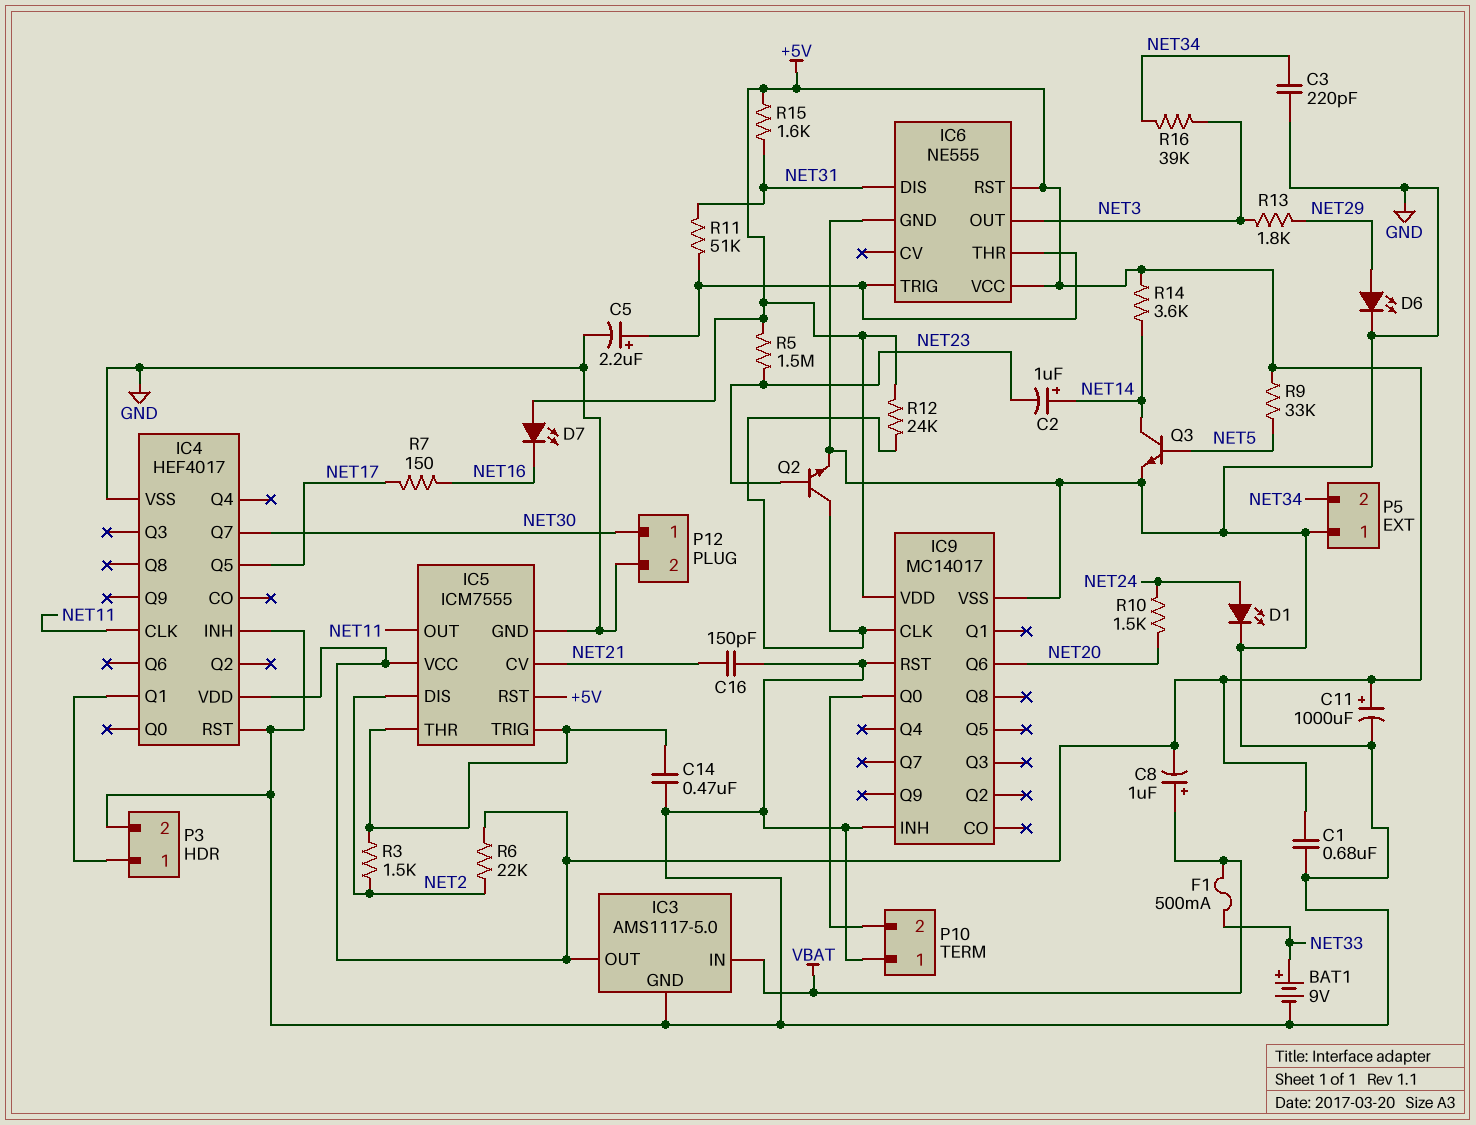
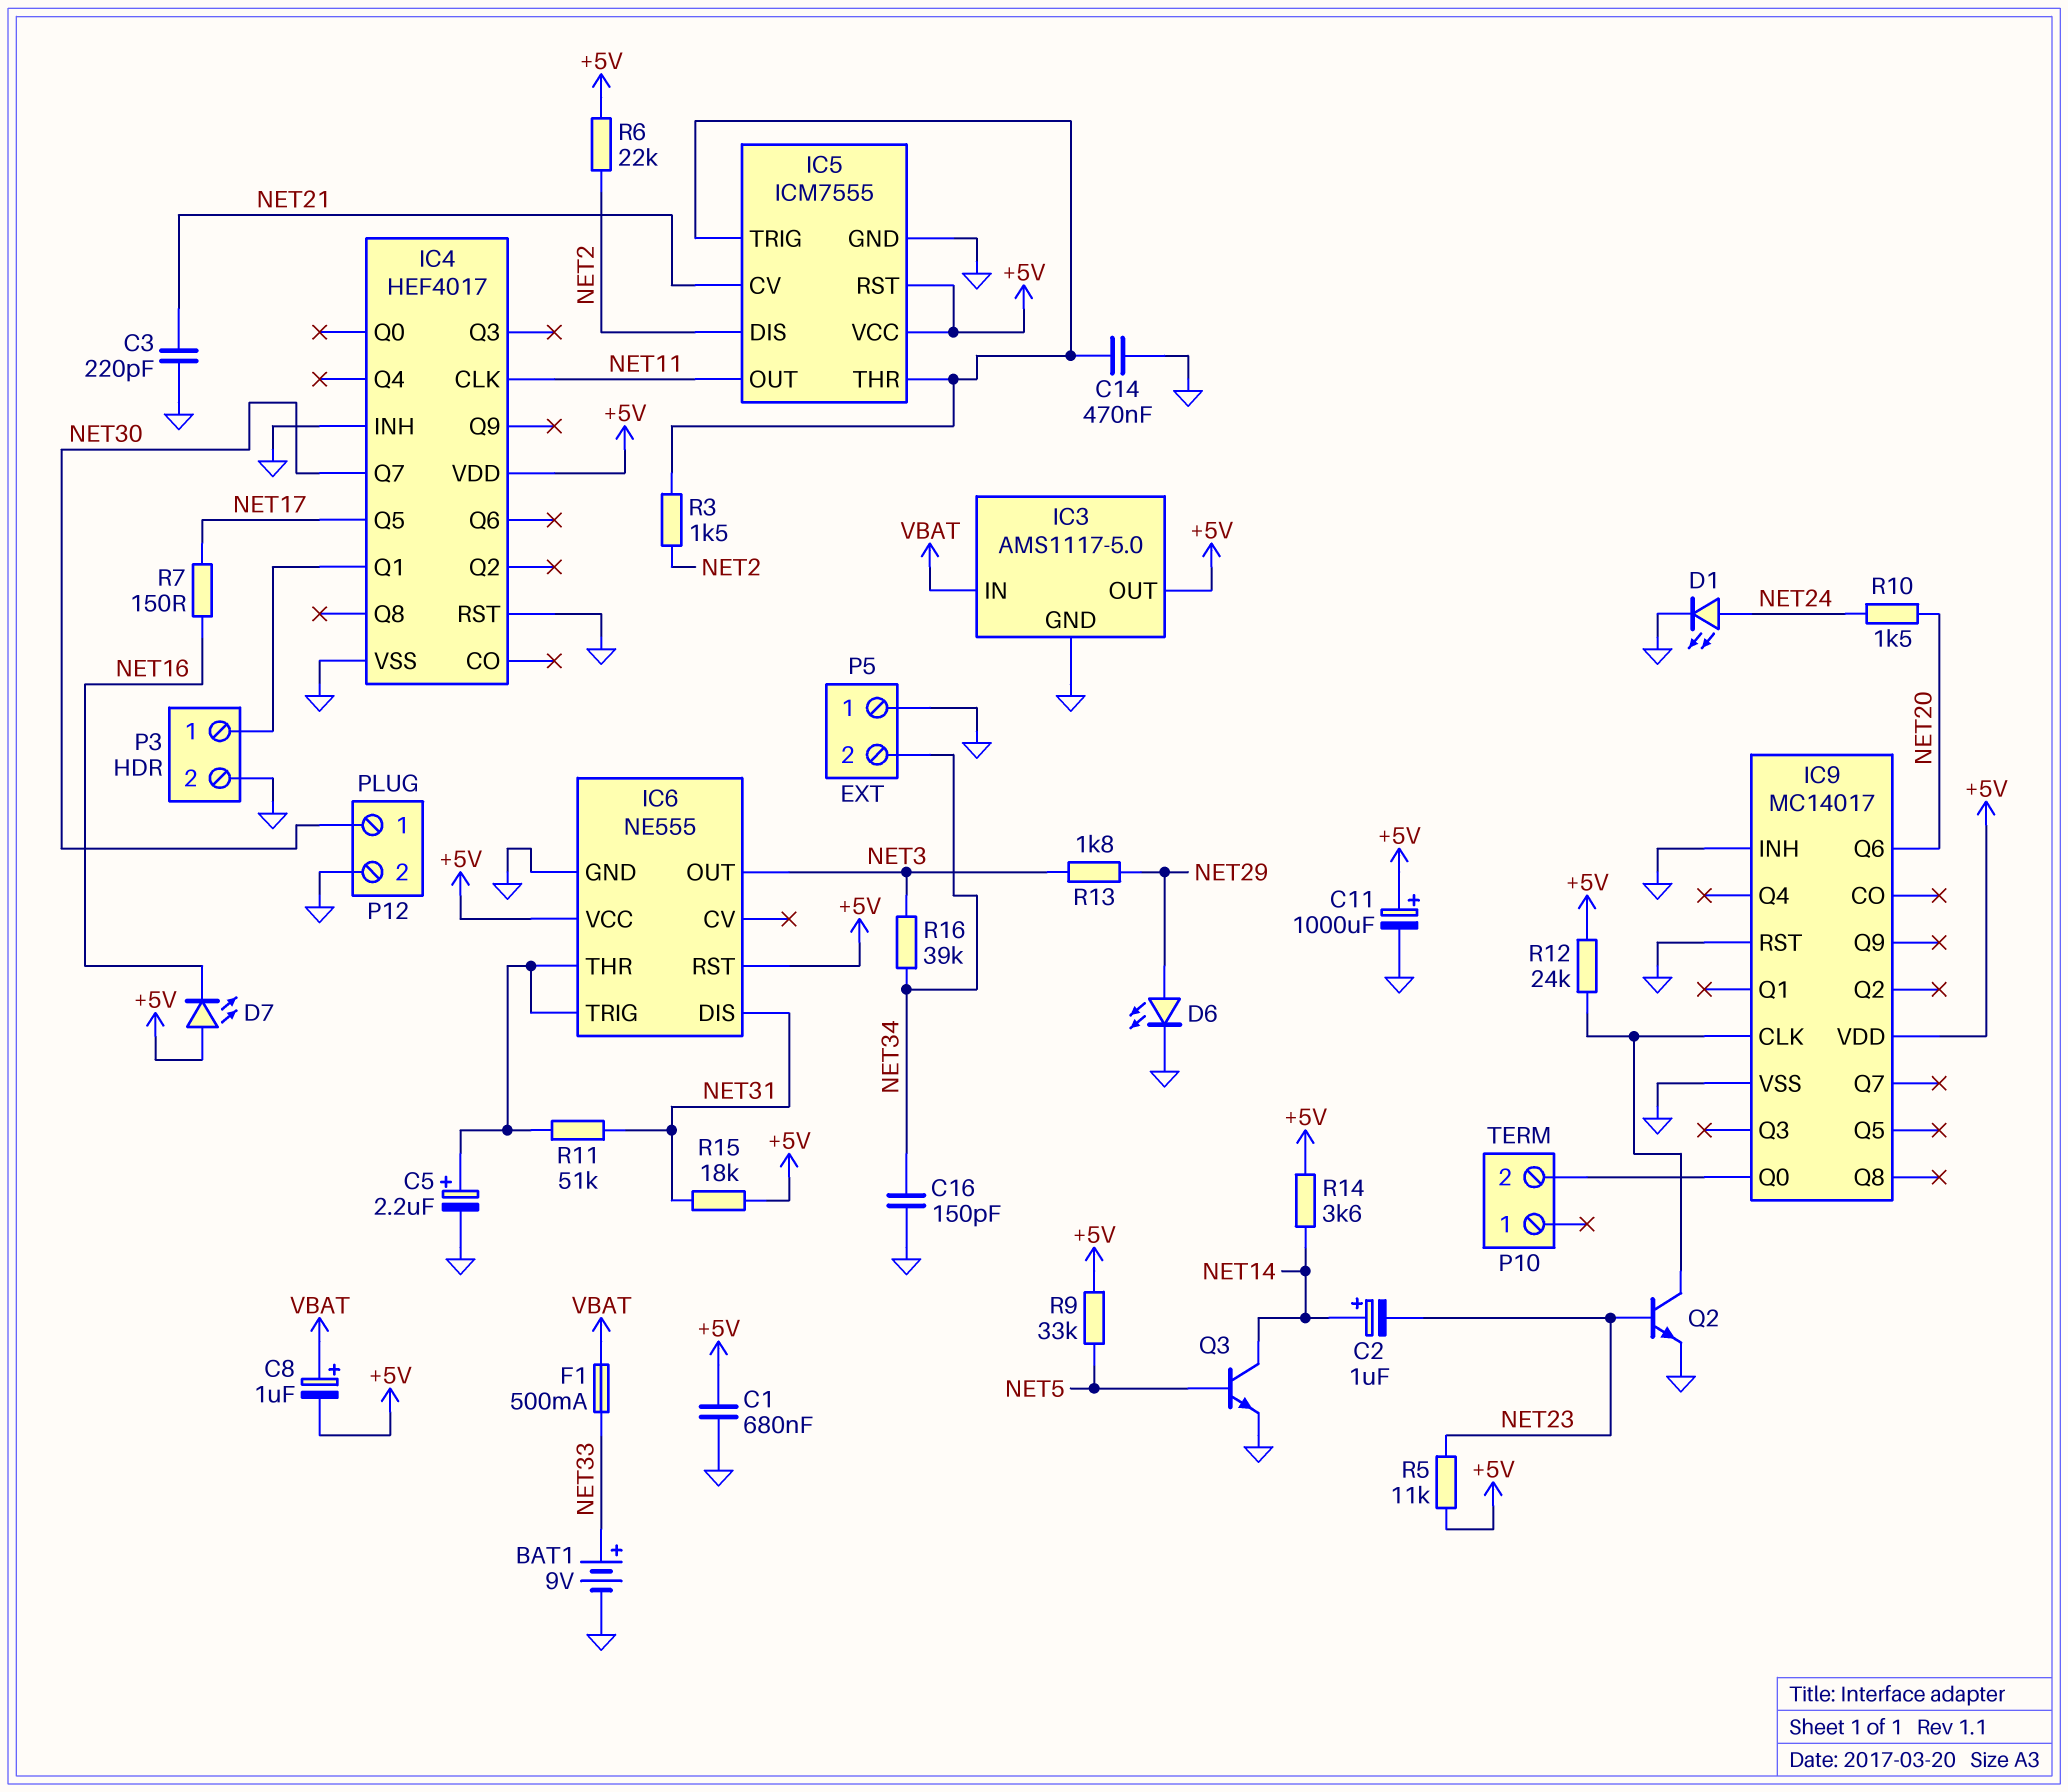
C3: 220pF (GND, NET34) -> 220pF (GND, NET21)
C16: 150pF (GND, NET21) -> 150pF (GND, NET34)
P10 pin 1: GND -> none
R5: 1.5M (+5V, NET23) -> 11k (+5V, NET23)
R15: 1.6k (+5V, NET31) -> 18k (+5V, NET31)

